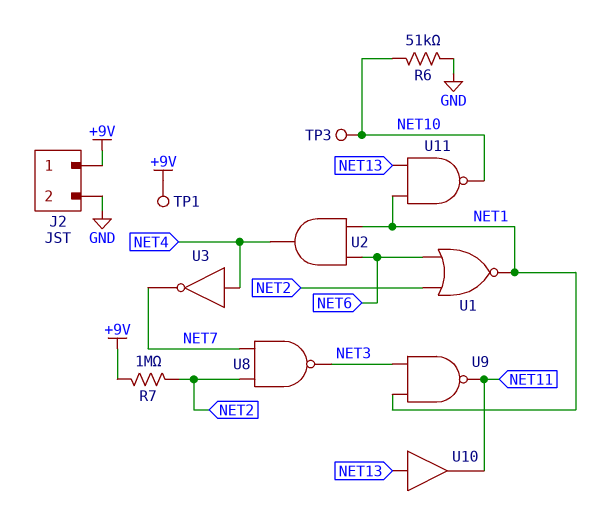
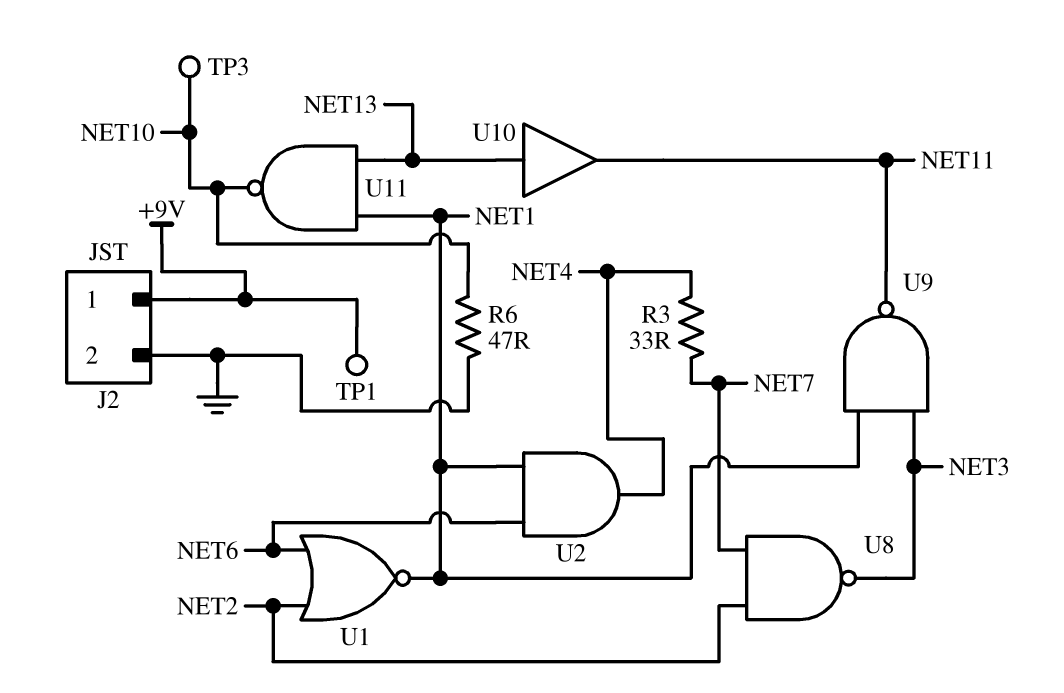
R3: none -> 33 (NET4, NET7)
R6: 51k (GND, NET10) -> 47 (GND, NET10)
R7: 1M (+9V, NET2) -> none
U3: NOT (in NET4, out NET7) -> none

